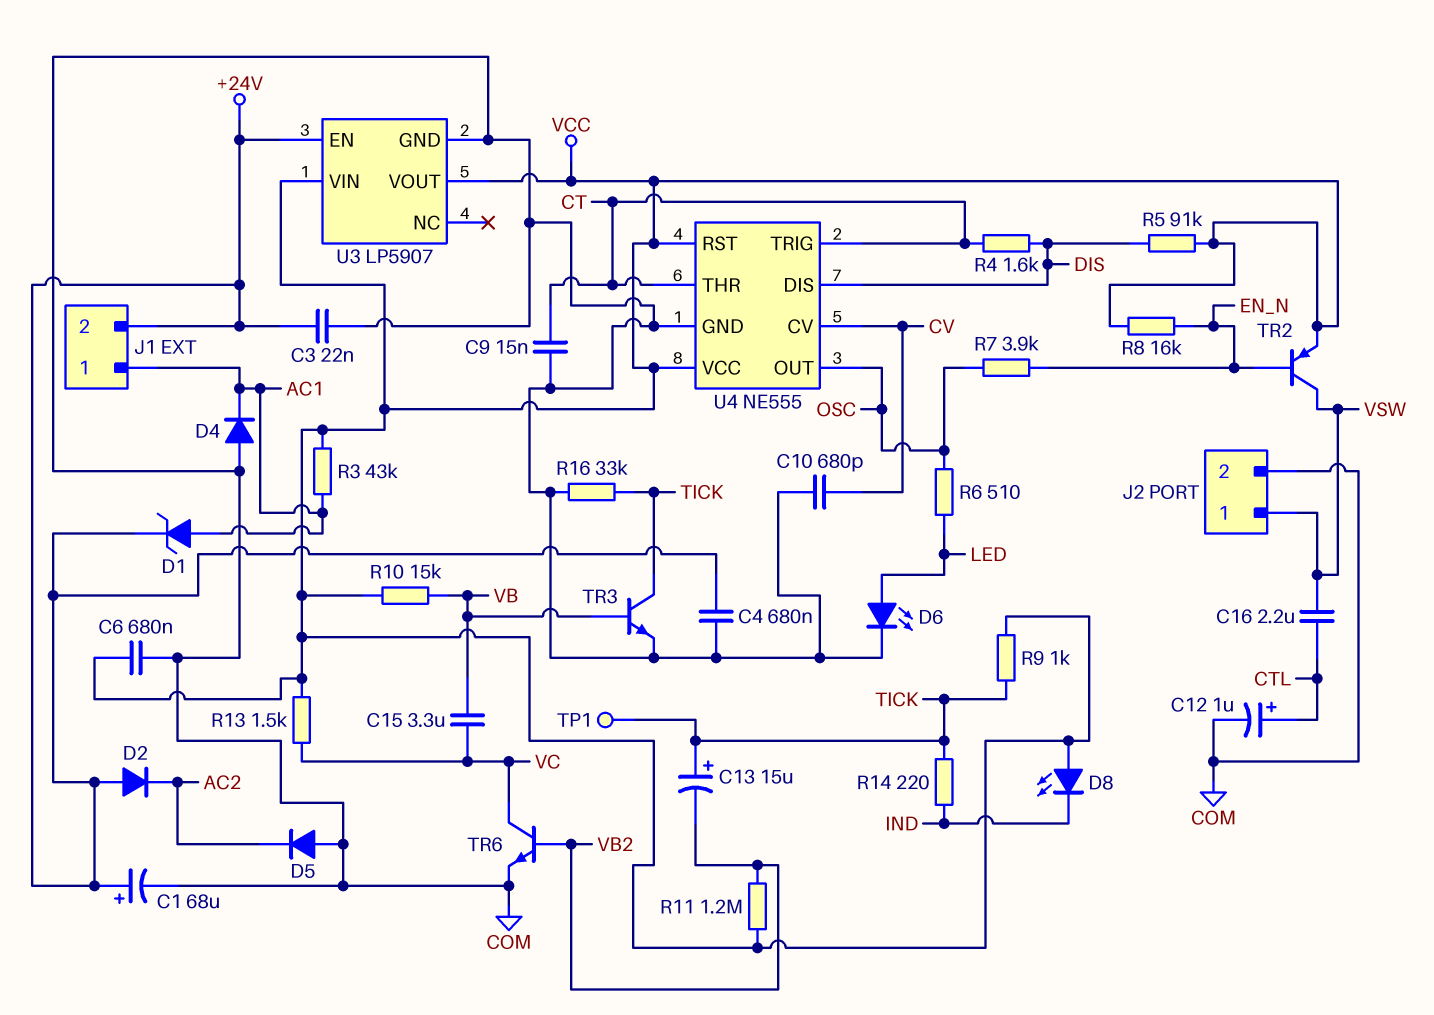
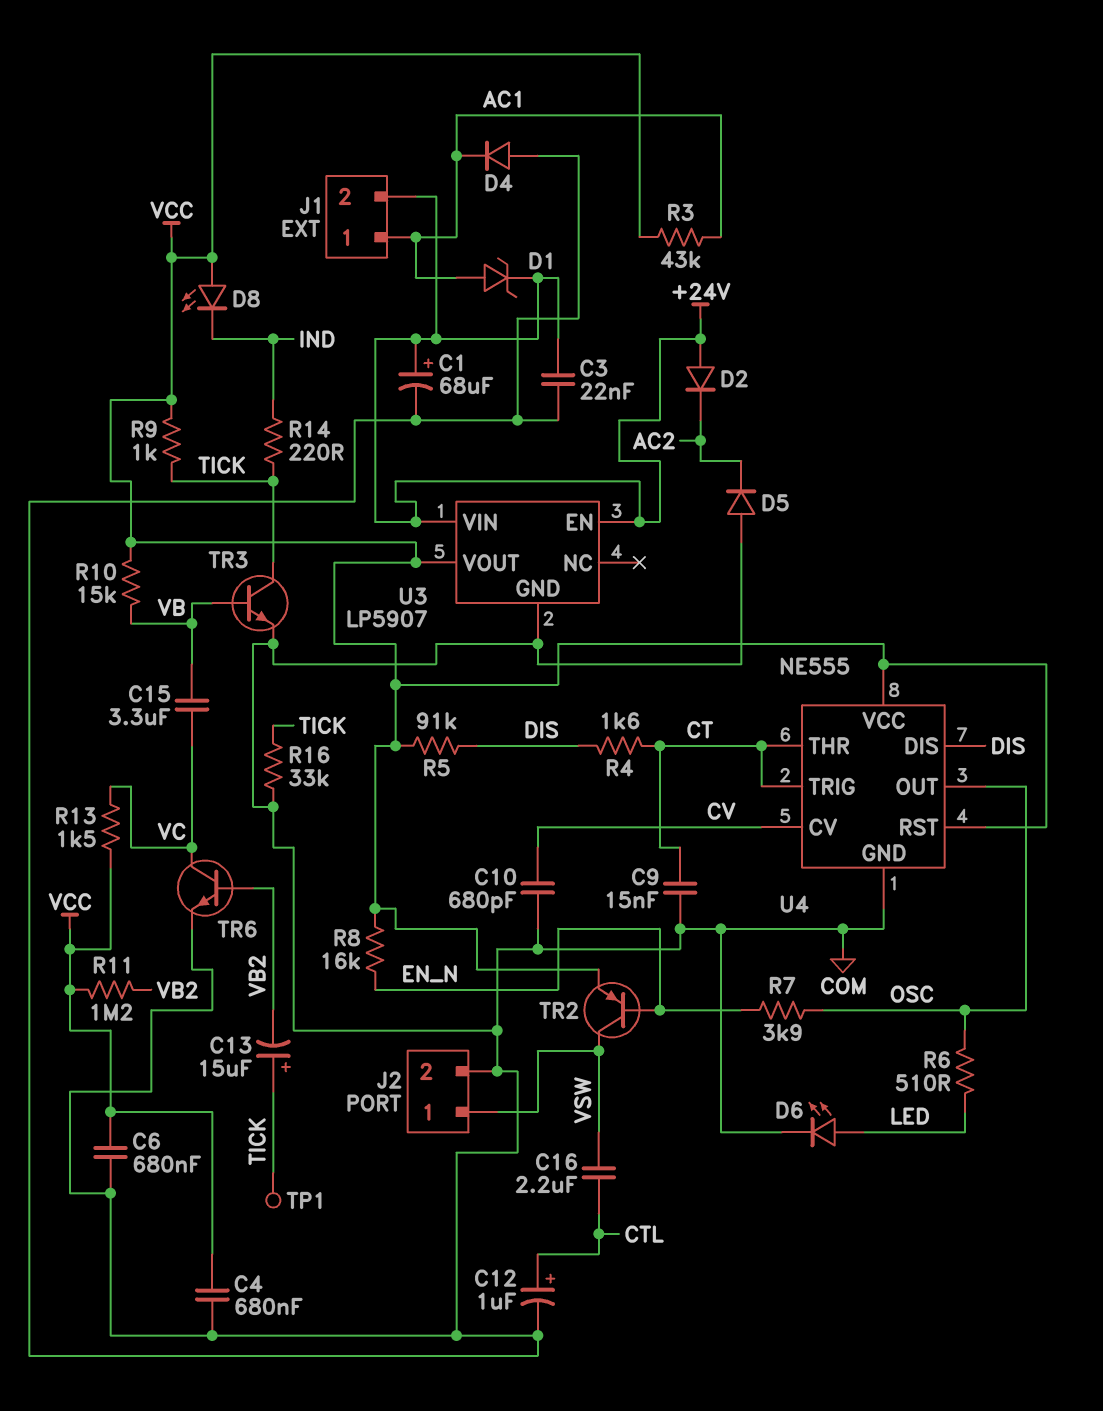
C4: 680nF (+24V, COM) -> 680nF (COM, VCC)
U3 pin VIN: VCC -> +24V

